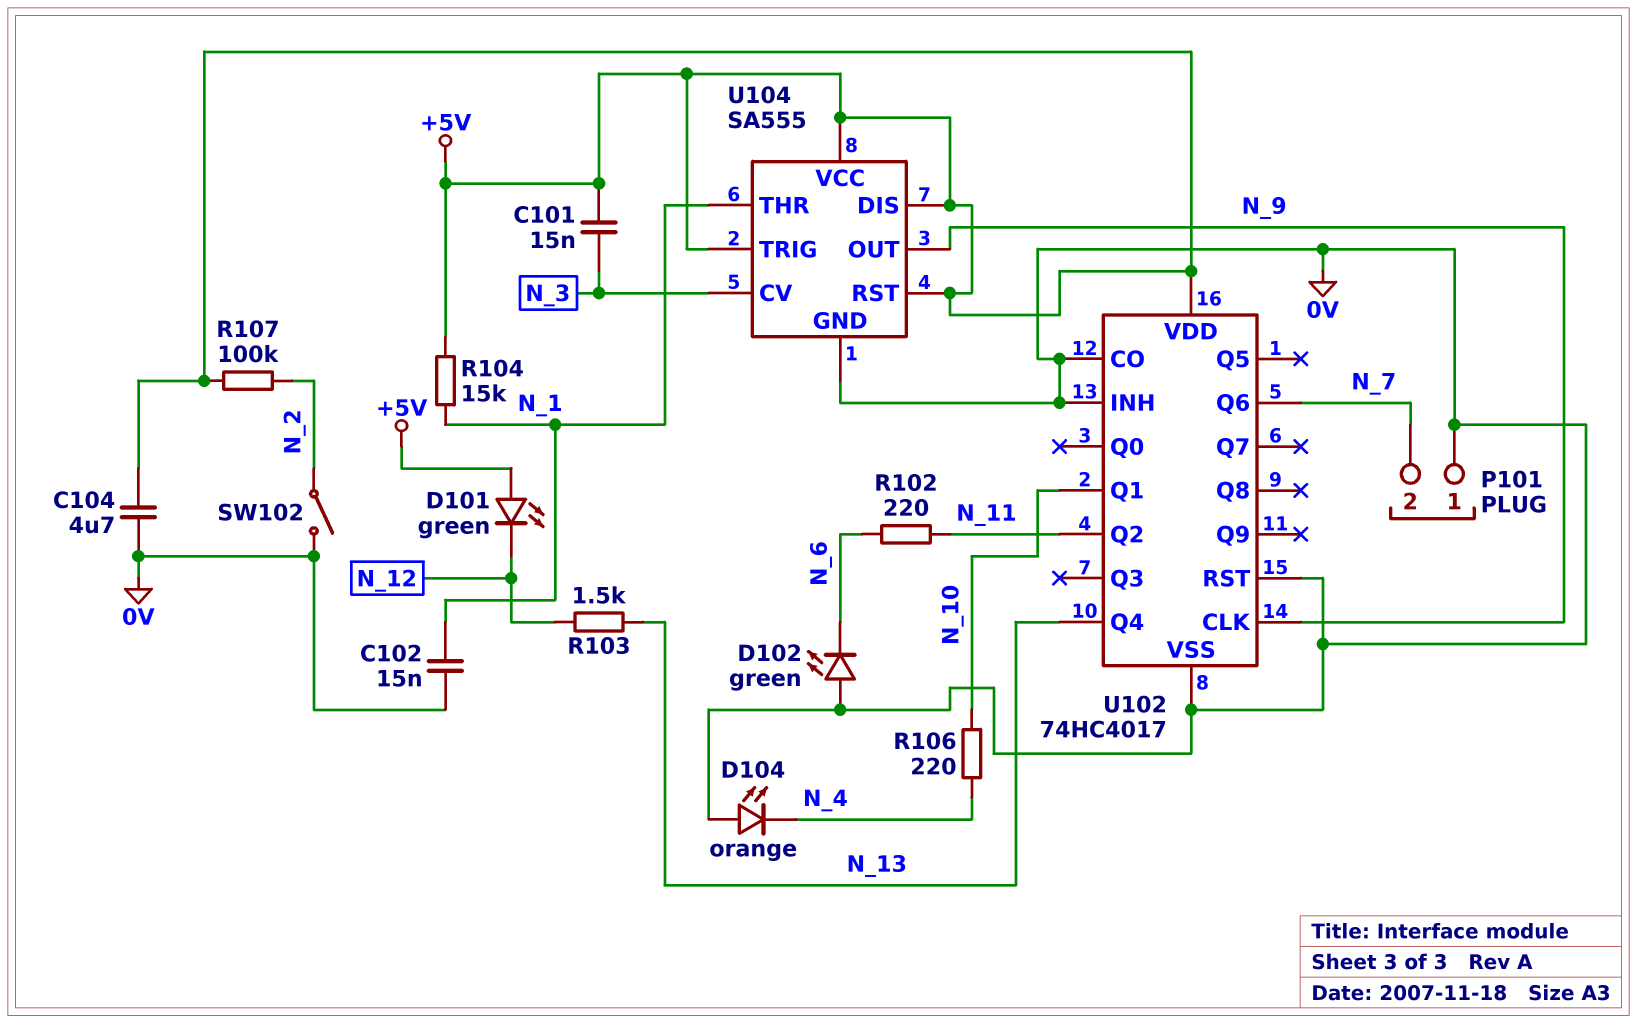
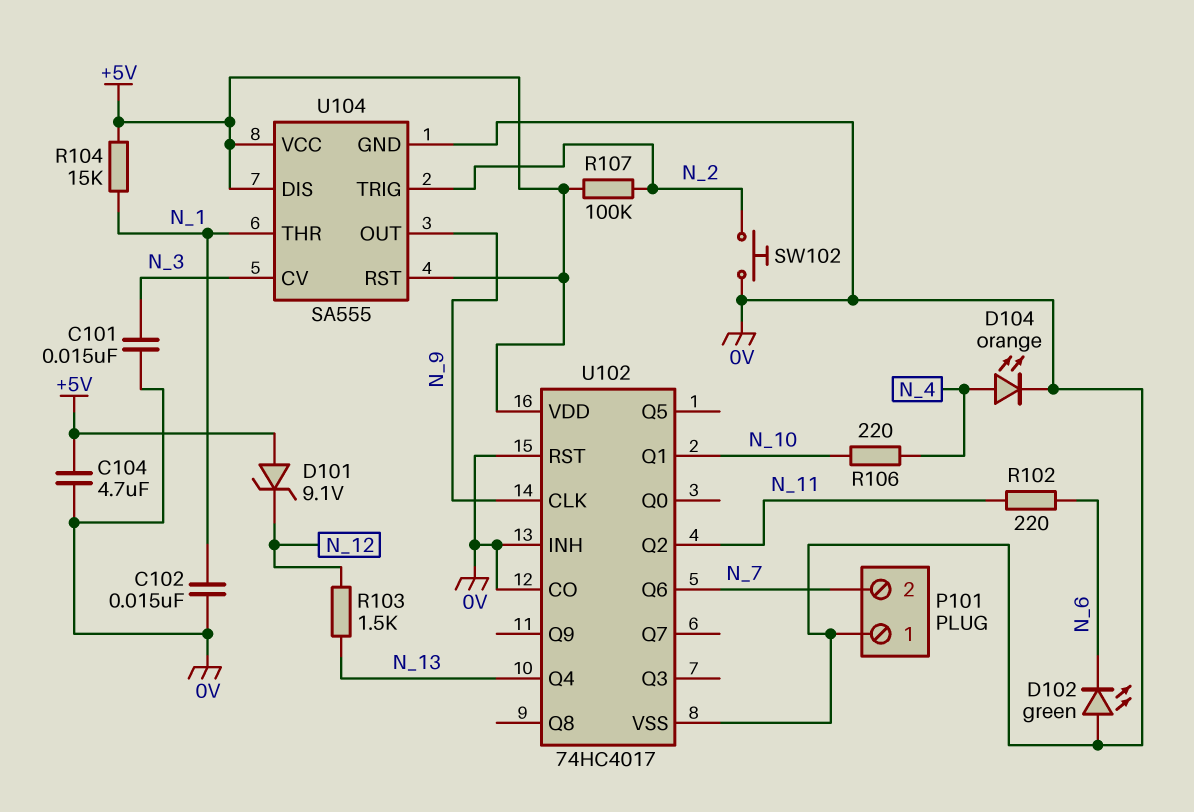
C101: 15nF (+5V, N_3) -> 15nF (0V, N_3)
D101: LED green (A +5V, K N_12) -> zener 9.1V (A +5V, K N_12)
D104: LED orange (A 0V, K N_4) -> LED orange (A N_4, K 0V)
SW102: switch (0V, N_2) -> button (0V, N_2)
U104 pin TRIG: +5V -> N_2

